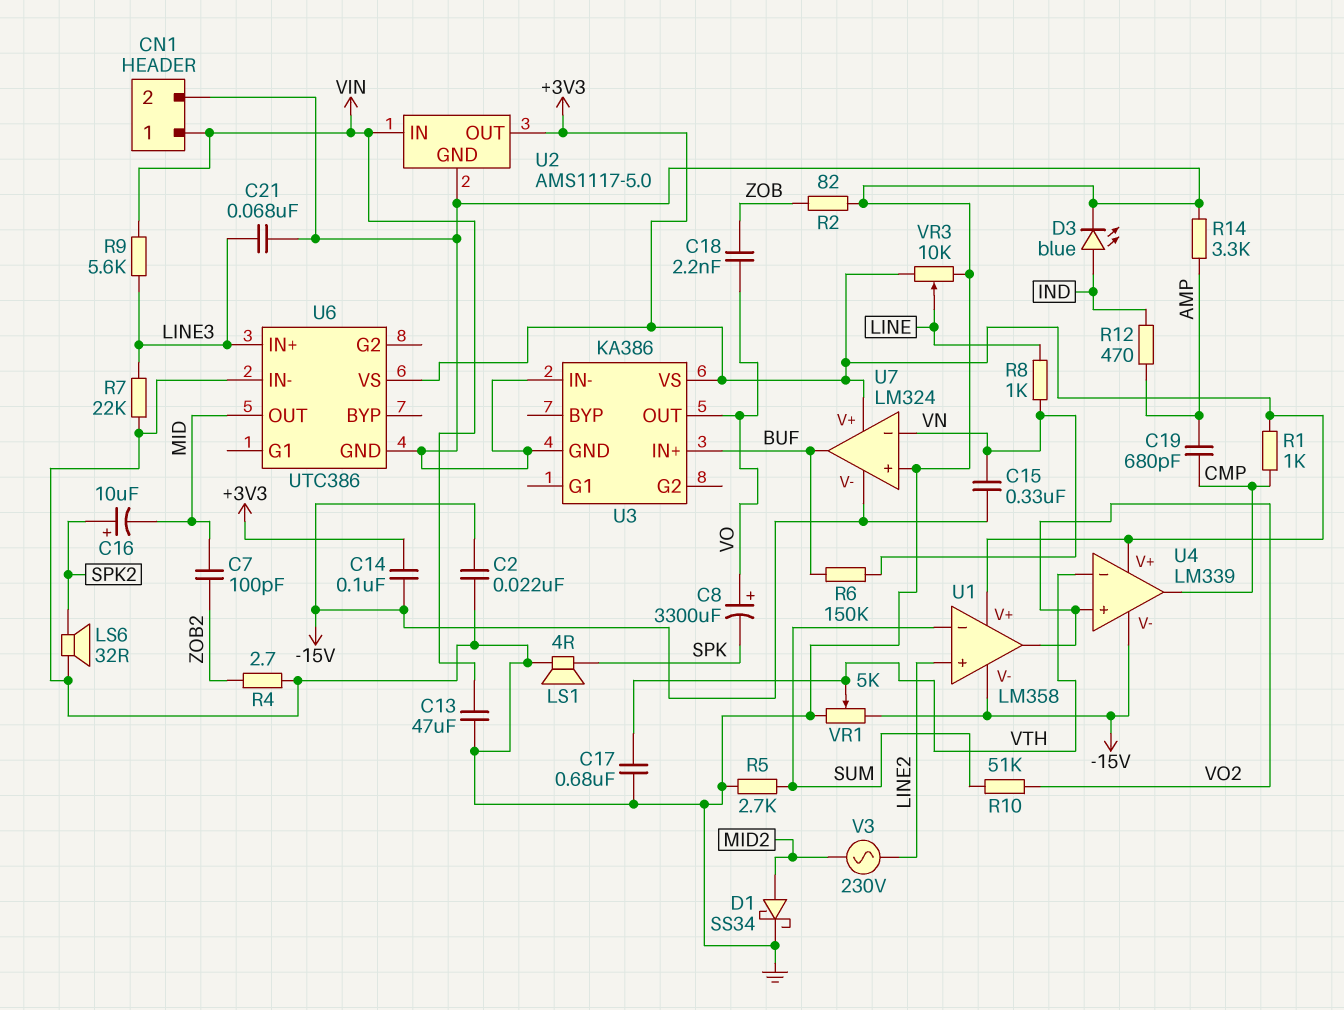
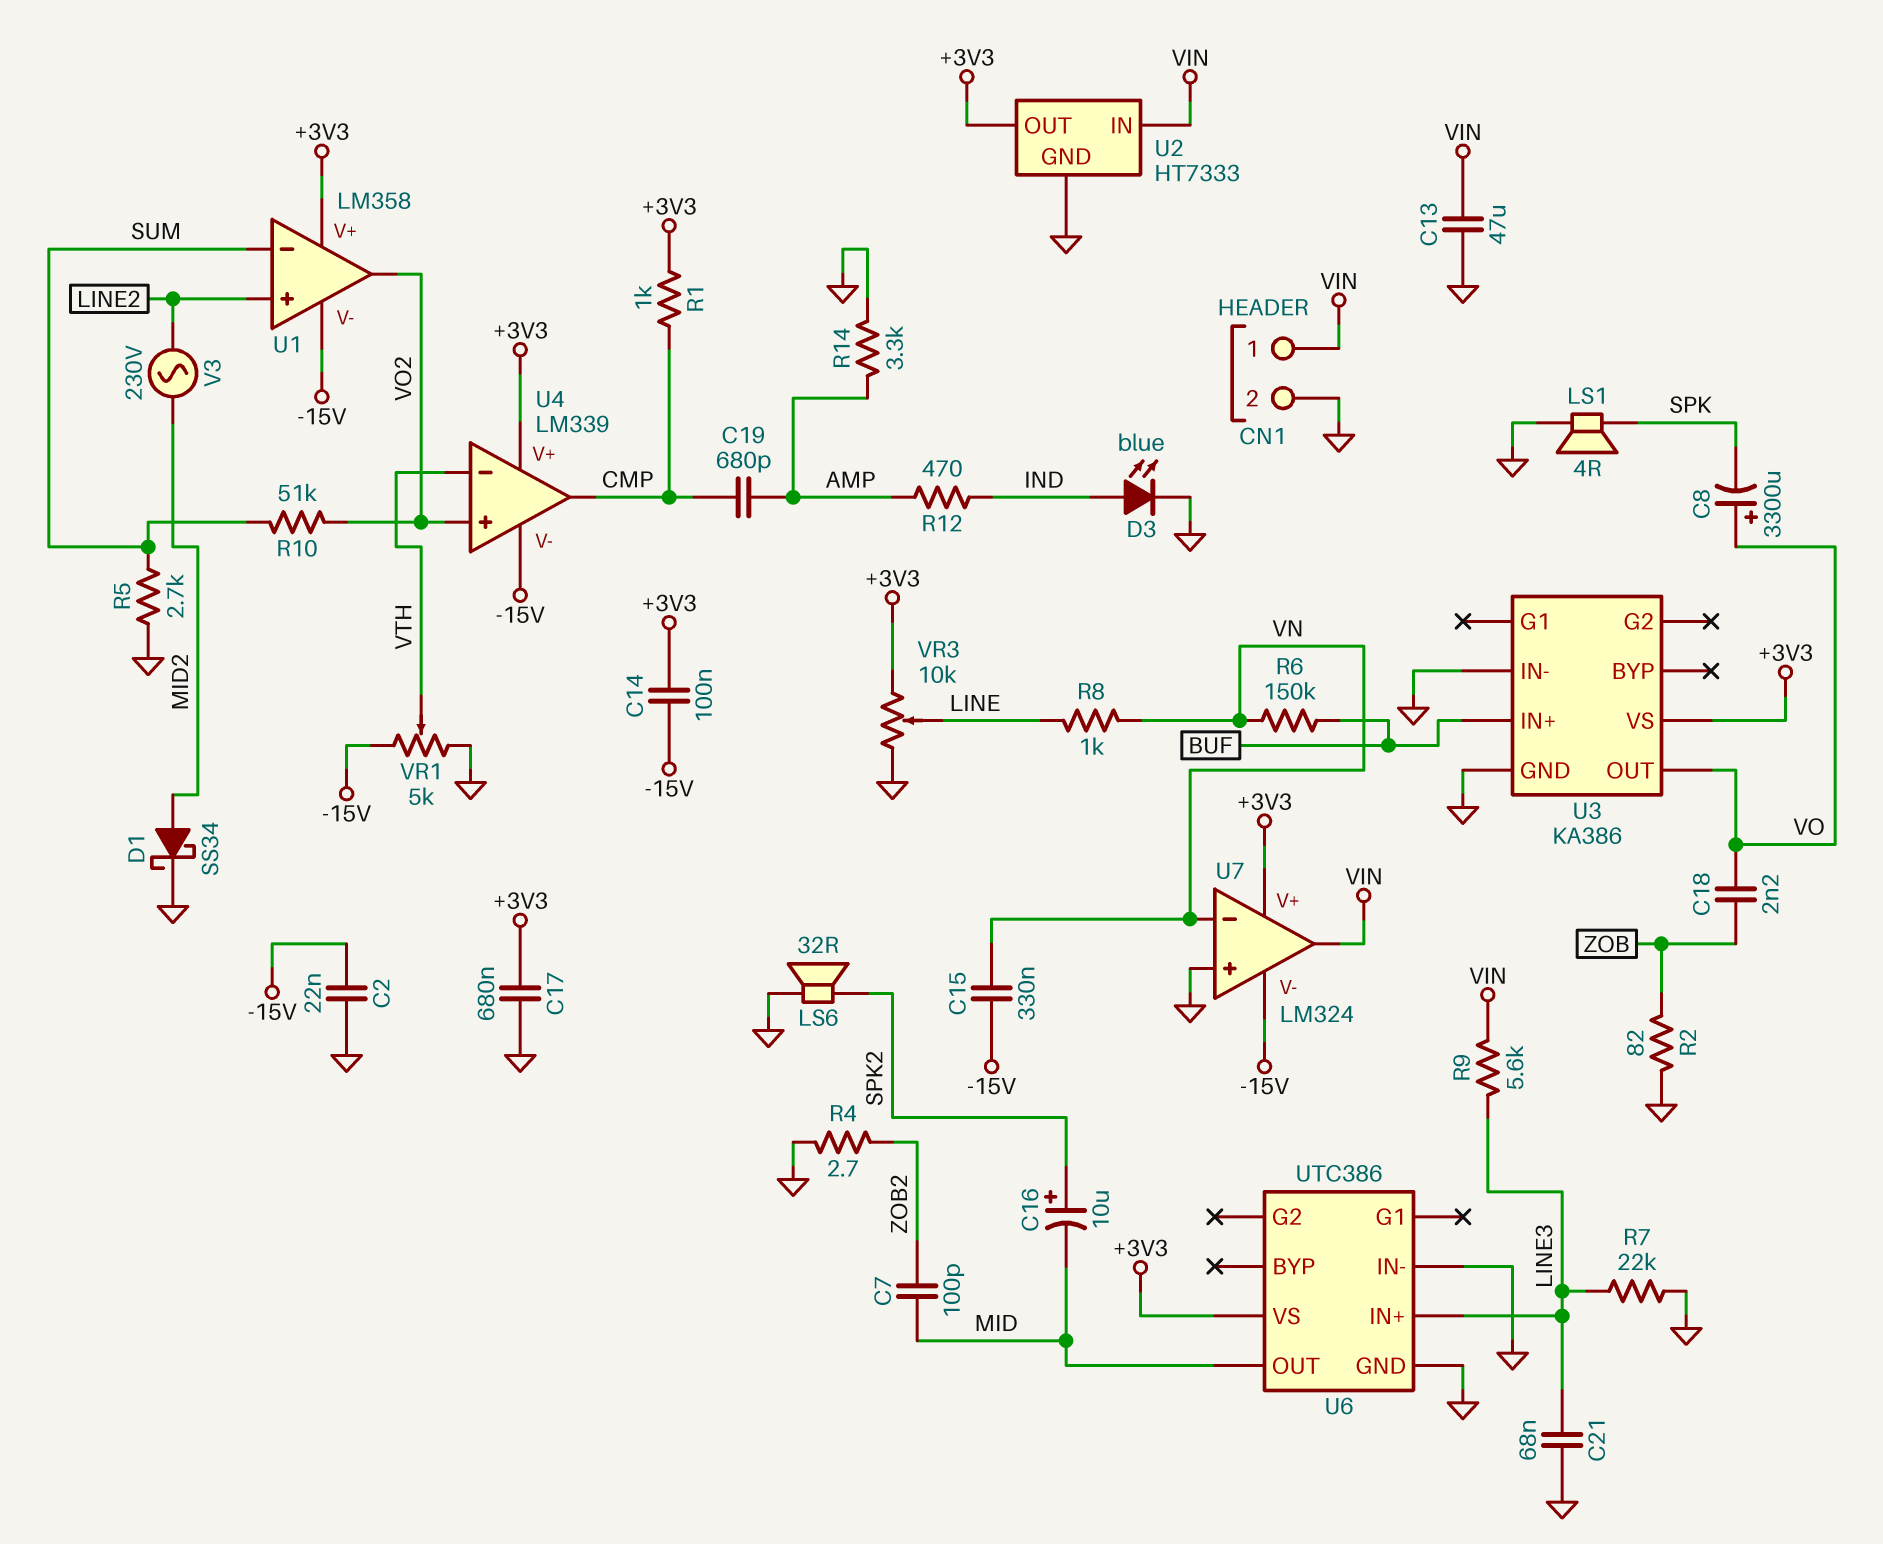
C17: 680nF (GND, VTH) -> 680nF (+3V3, GND)
U2: AMS1117-5.0 -> HT7333
U7 pin out: BUF -> VIN

